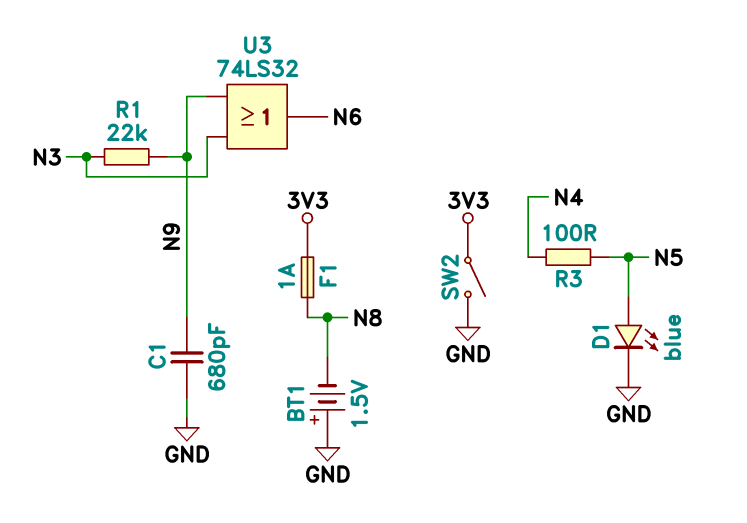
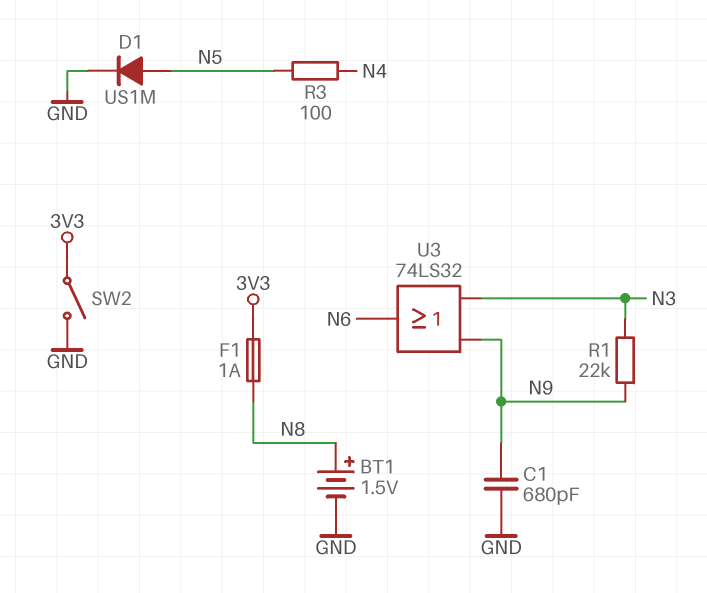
BT1: 1.5V (plus GND, minus N8) -> 1.5V (plus N8, minus GND)
D1: LED blue (A N5, K GND) -> diode US1M (A N5, K GND)

